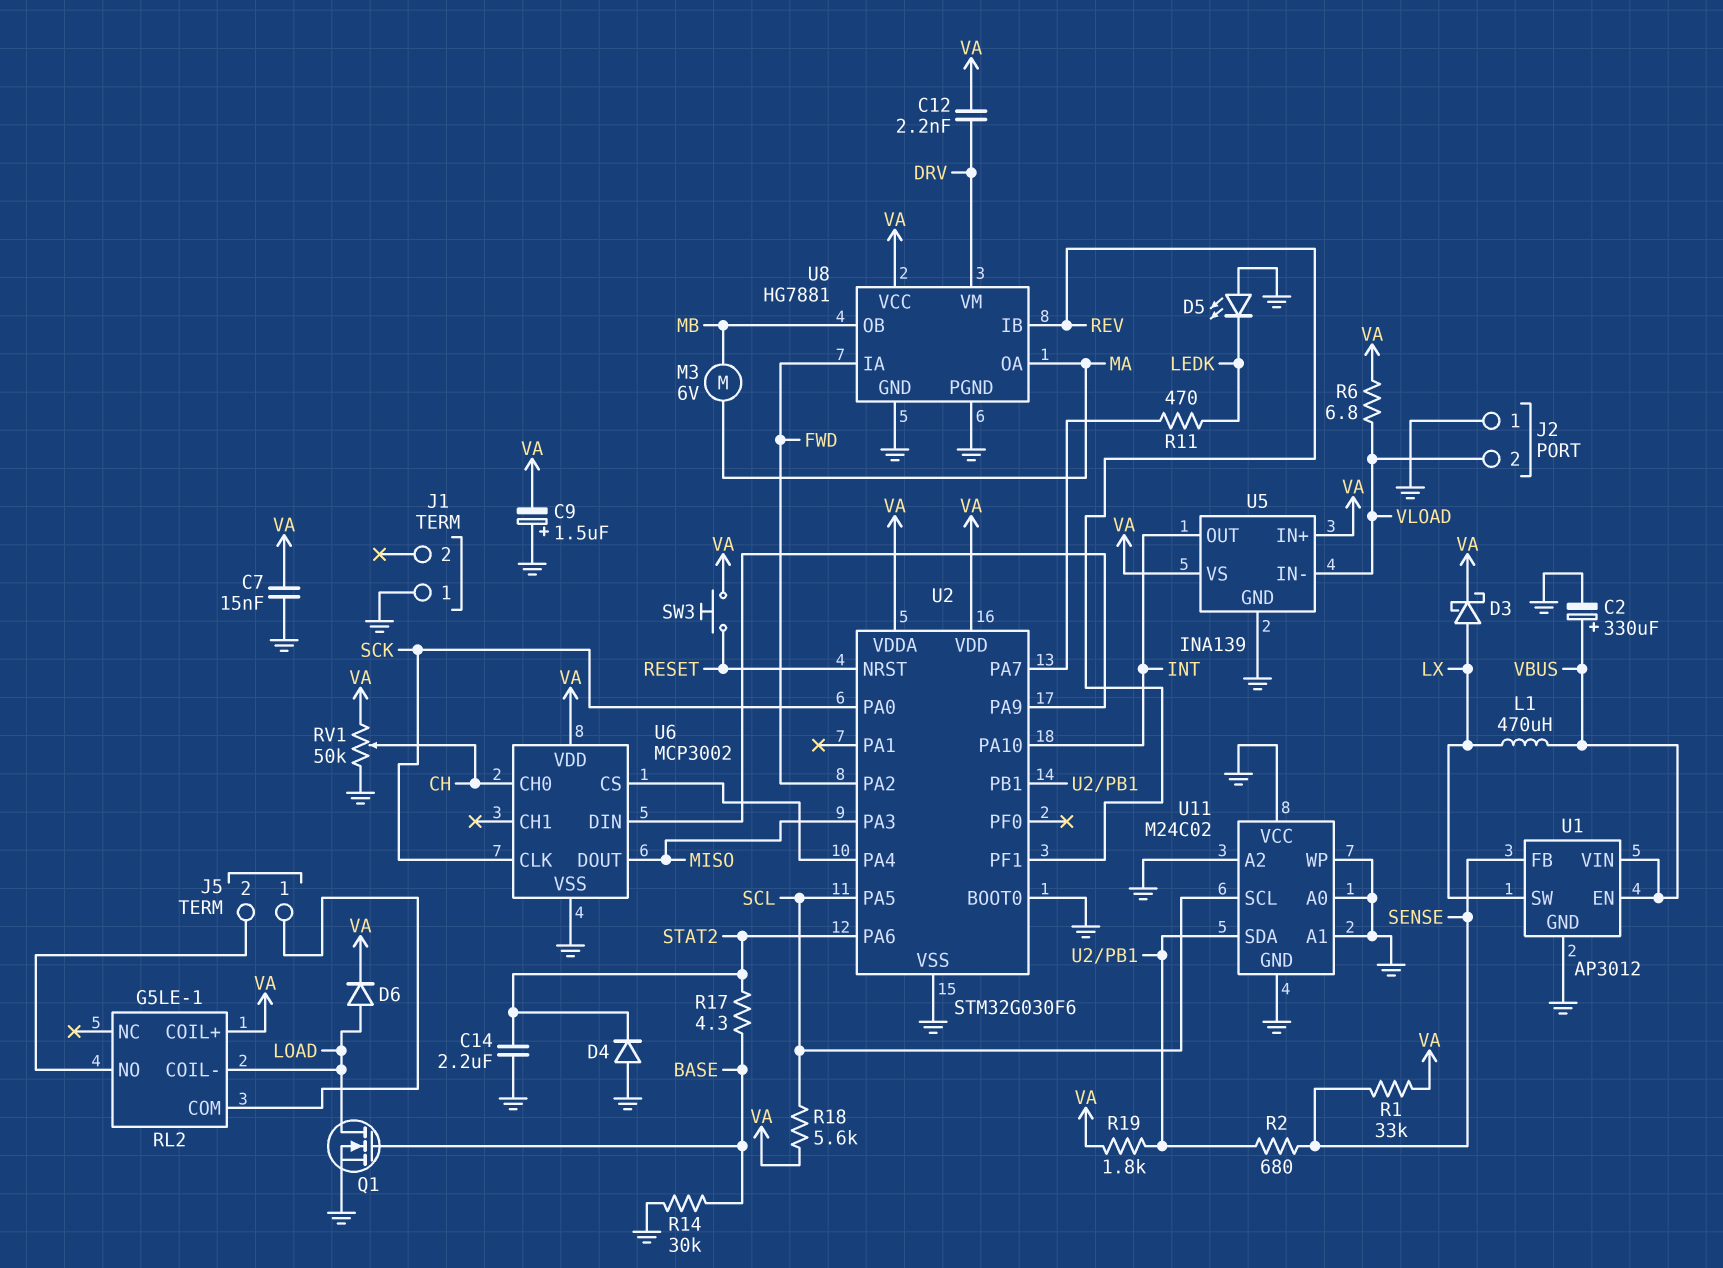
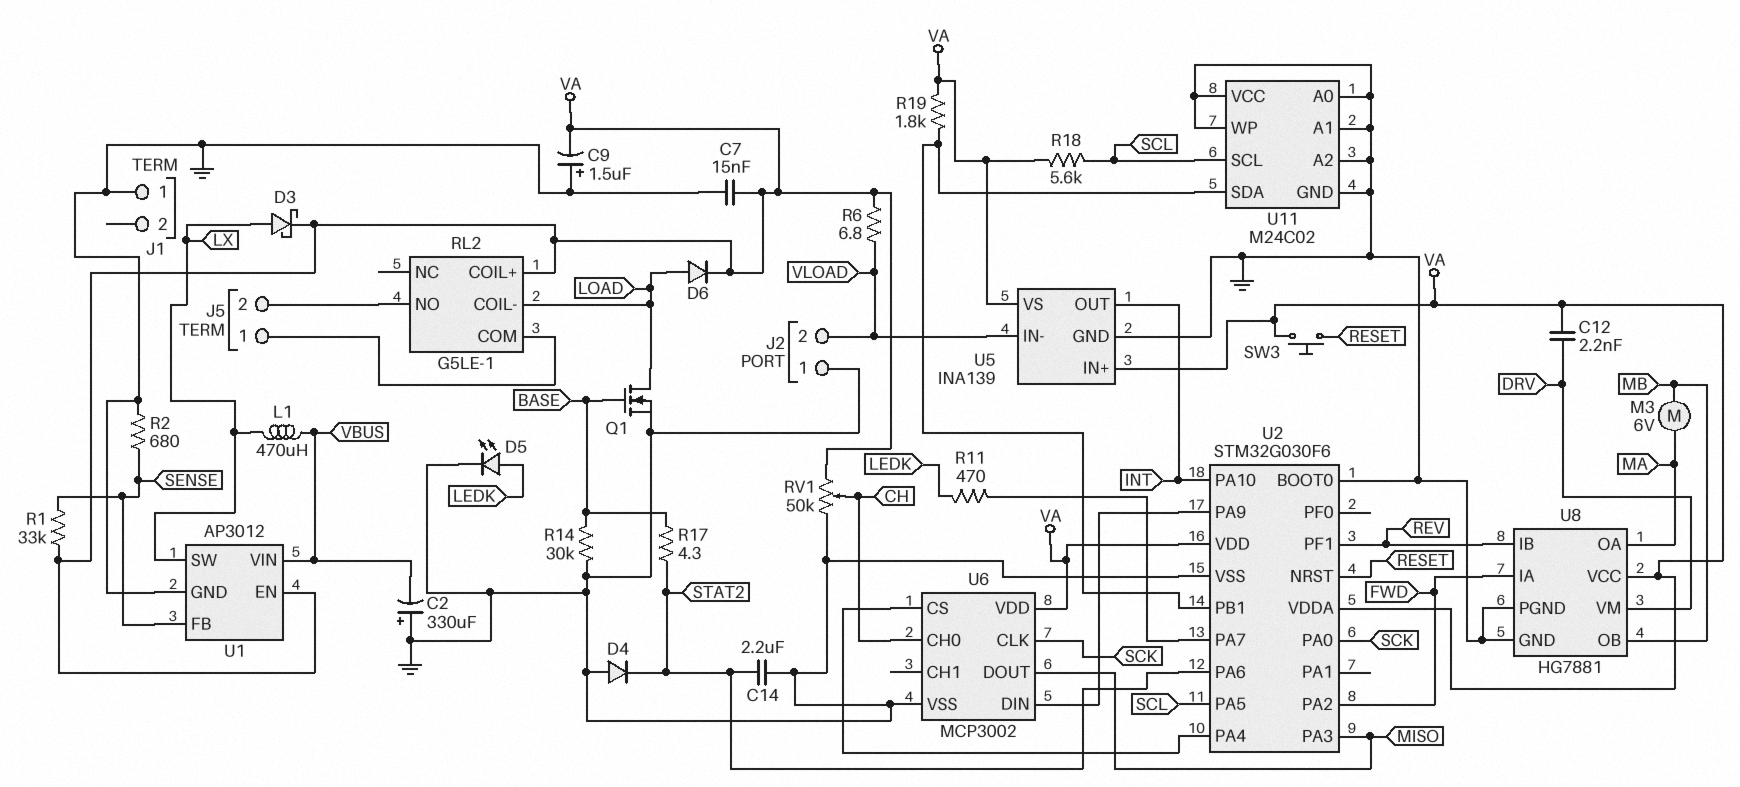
C2: 330uF (plus VBUS, minus GND) -> 330uF (plus GND, minus VBUS)
D5: LED (A GND, K LEDK) -> LED (A LEDK, K GND)
R2: 680 (SENSE, U2/PB1) -> 680 (GND, SENSE)
U1 pin EN: VBUS -> VA

